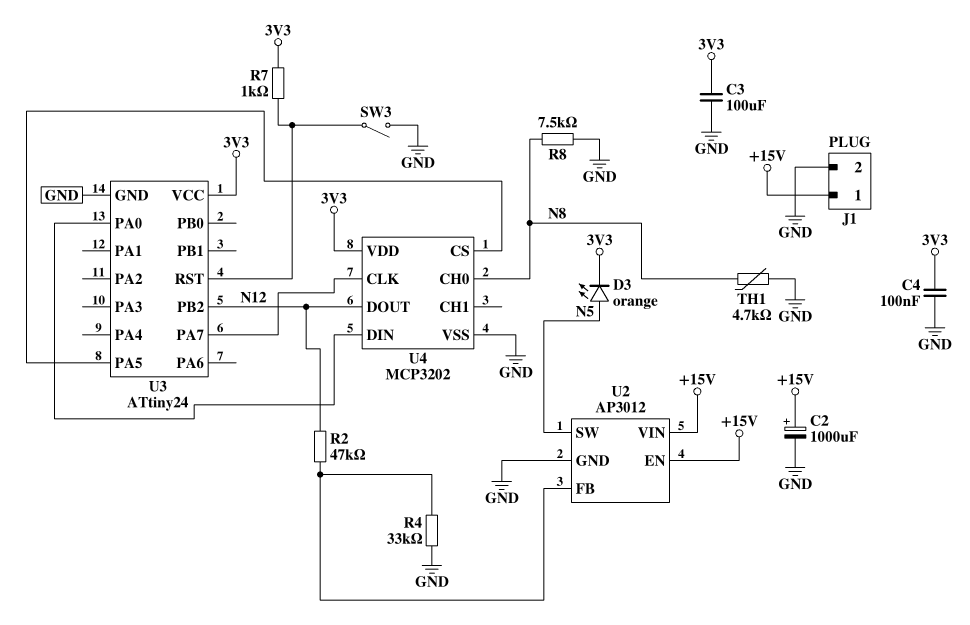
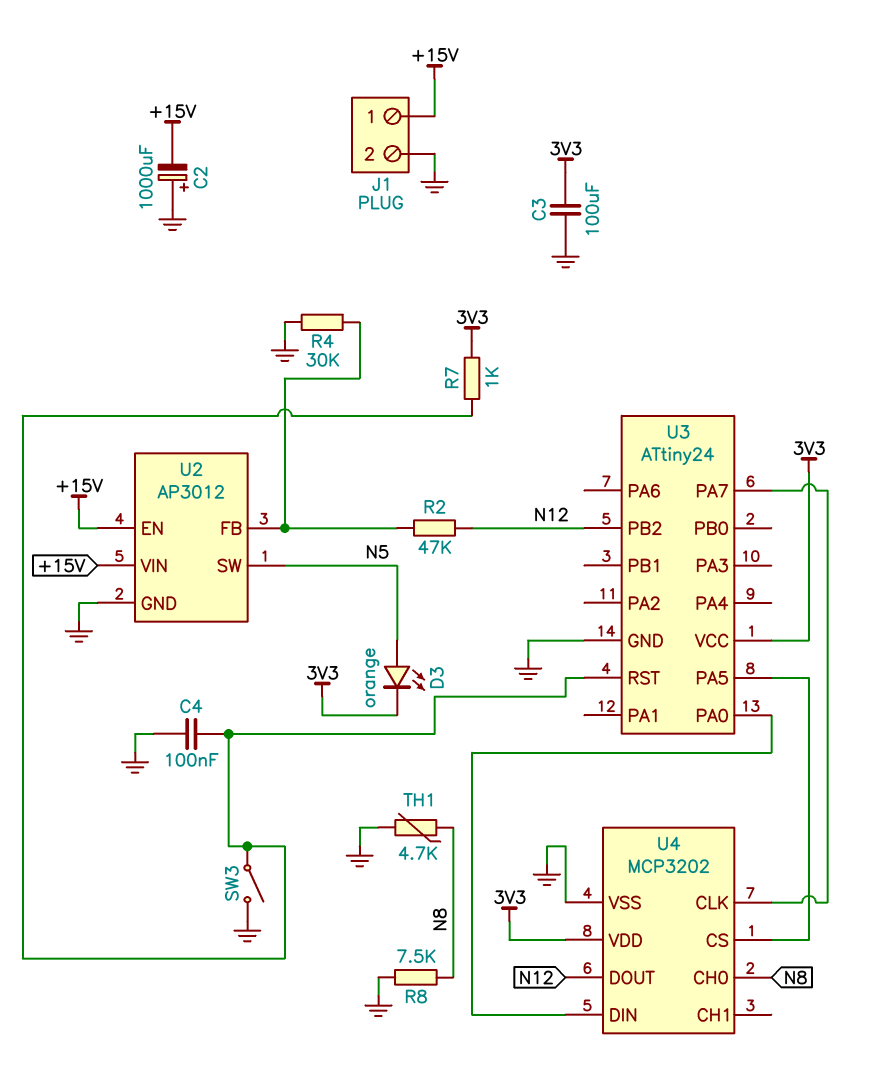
C2: 1000uF (plus +15V, minus GND) -> 1000uF (plus GND, minus +15V)
C4: 100nF (3V3, GND) -> 100nF (GND, U3/RST)
R4: 33k (GND, U2/FB) -> 30k (GND, U2/FB)

